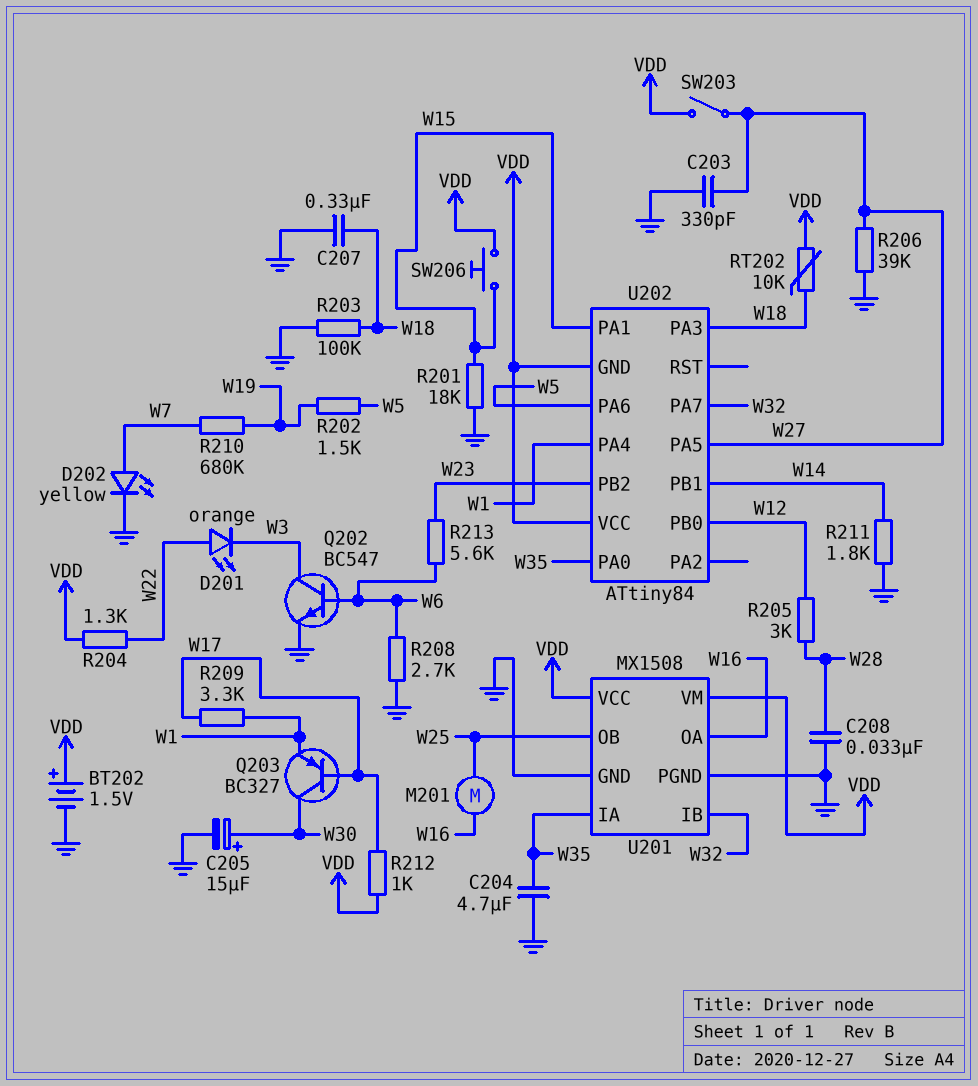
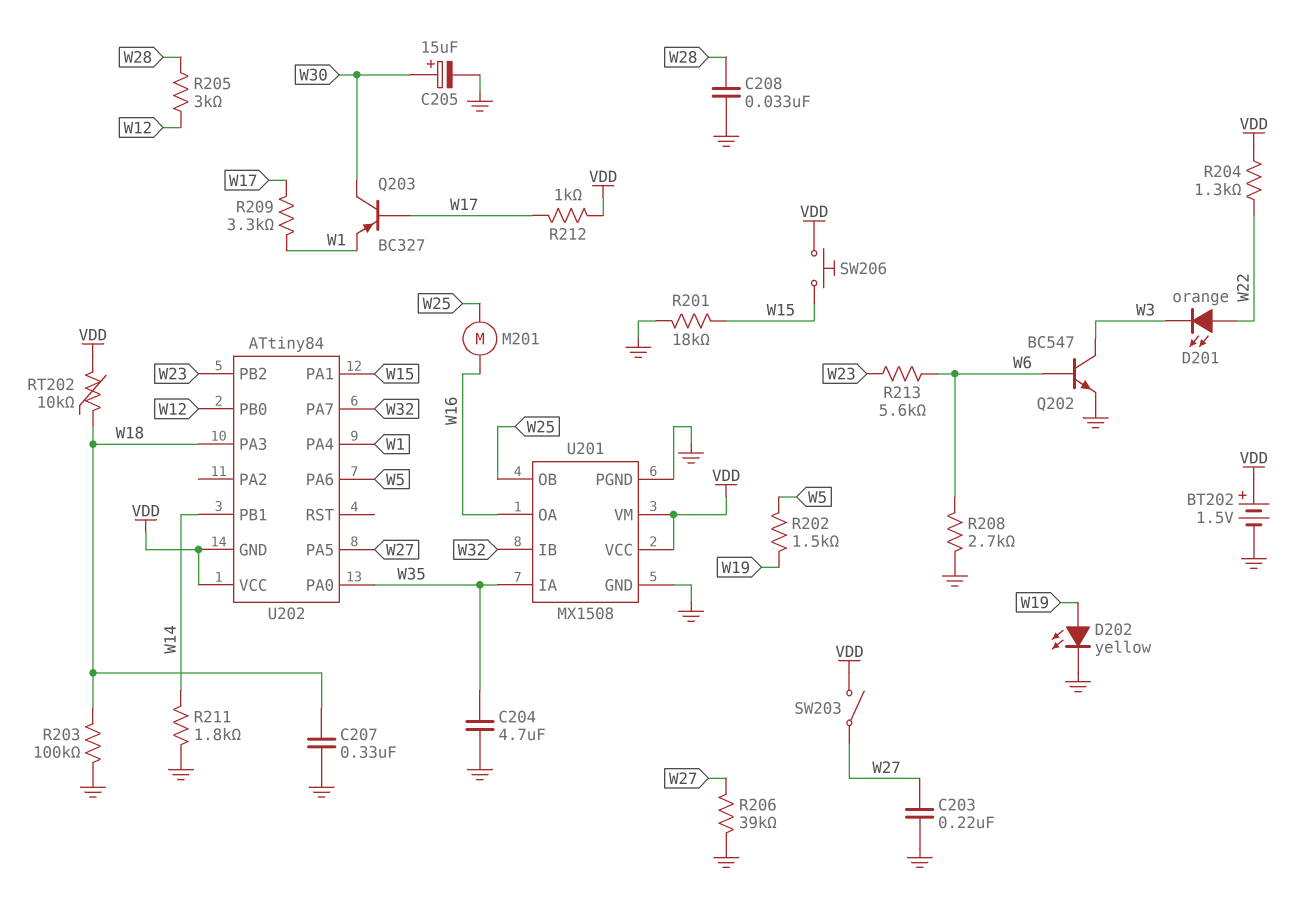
C203: 330pF (GND, W27) -> 220nF (GND, W27)
D202: LED yellow (A W7, K GND) -> LED yellow (A W19, K GND)
R210: 680k (W7, W19) -> none

